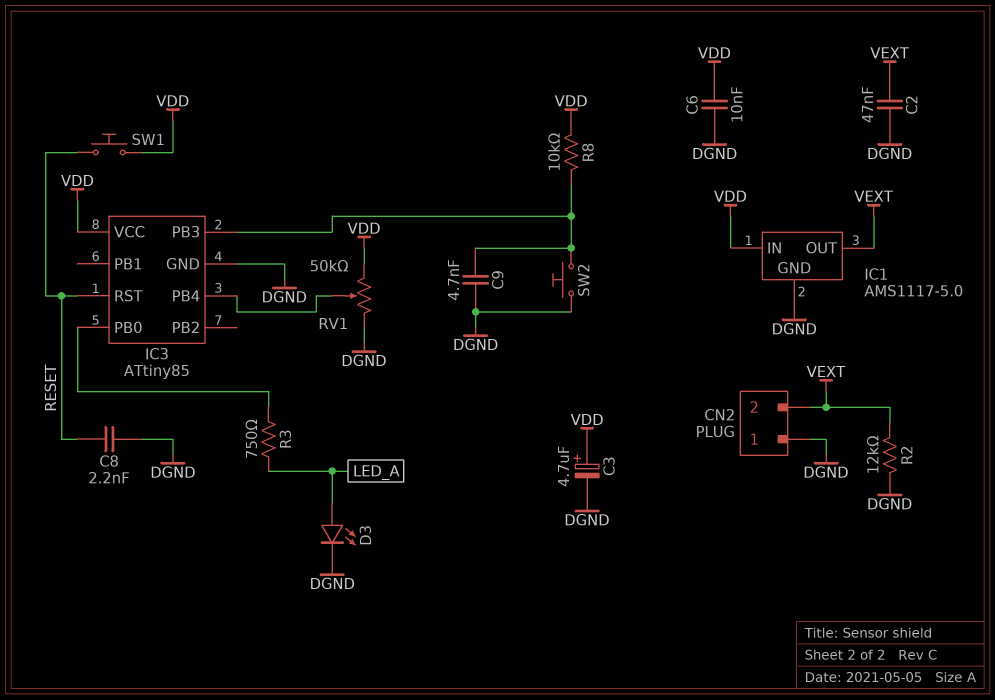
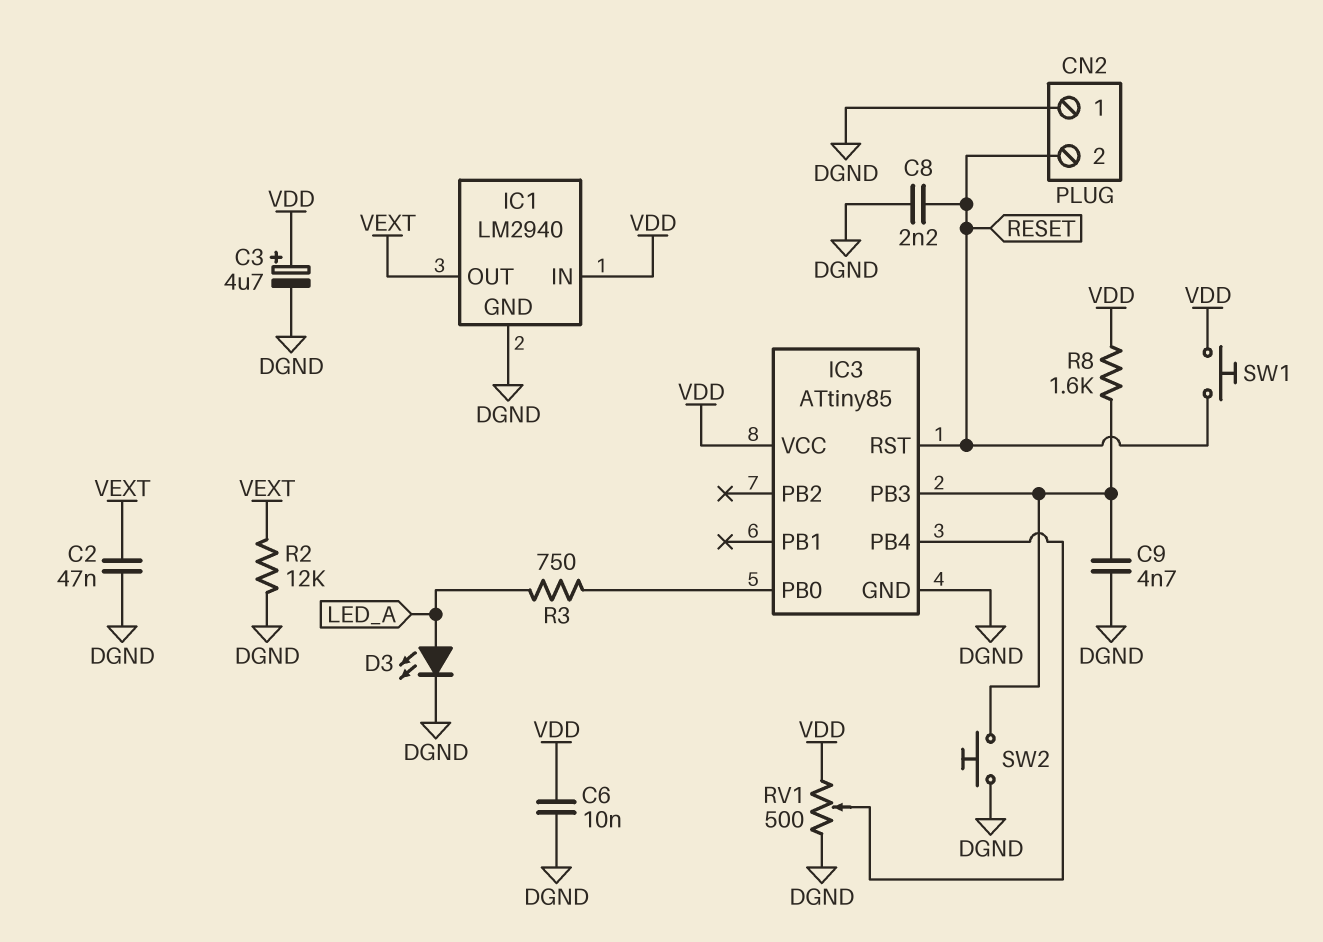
CN2 pin 2: VEXT -> RESET
IC1: AMS1117-5.0 -> LM2940
R8: 10k (IC3/PB3, VDD) -> 1.6k (IC3/PB3, VDD)
RV1: 50k (DGND, VDD, wiper IC3/PB4) -> 500 (DGND, VDD, wiper IC3/PB4)

